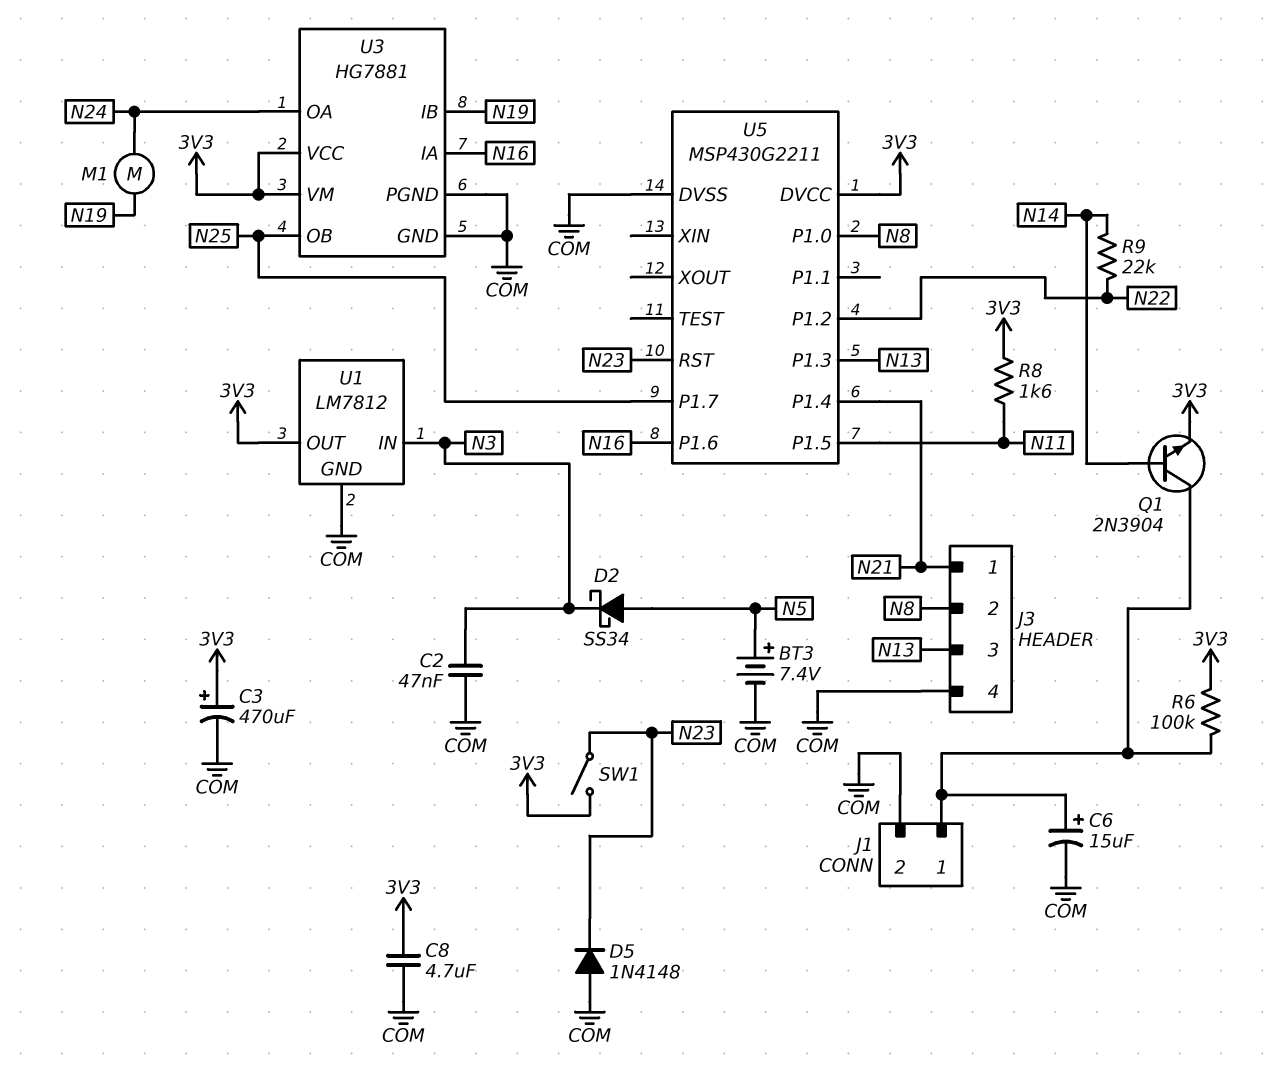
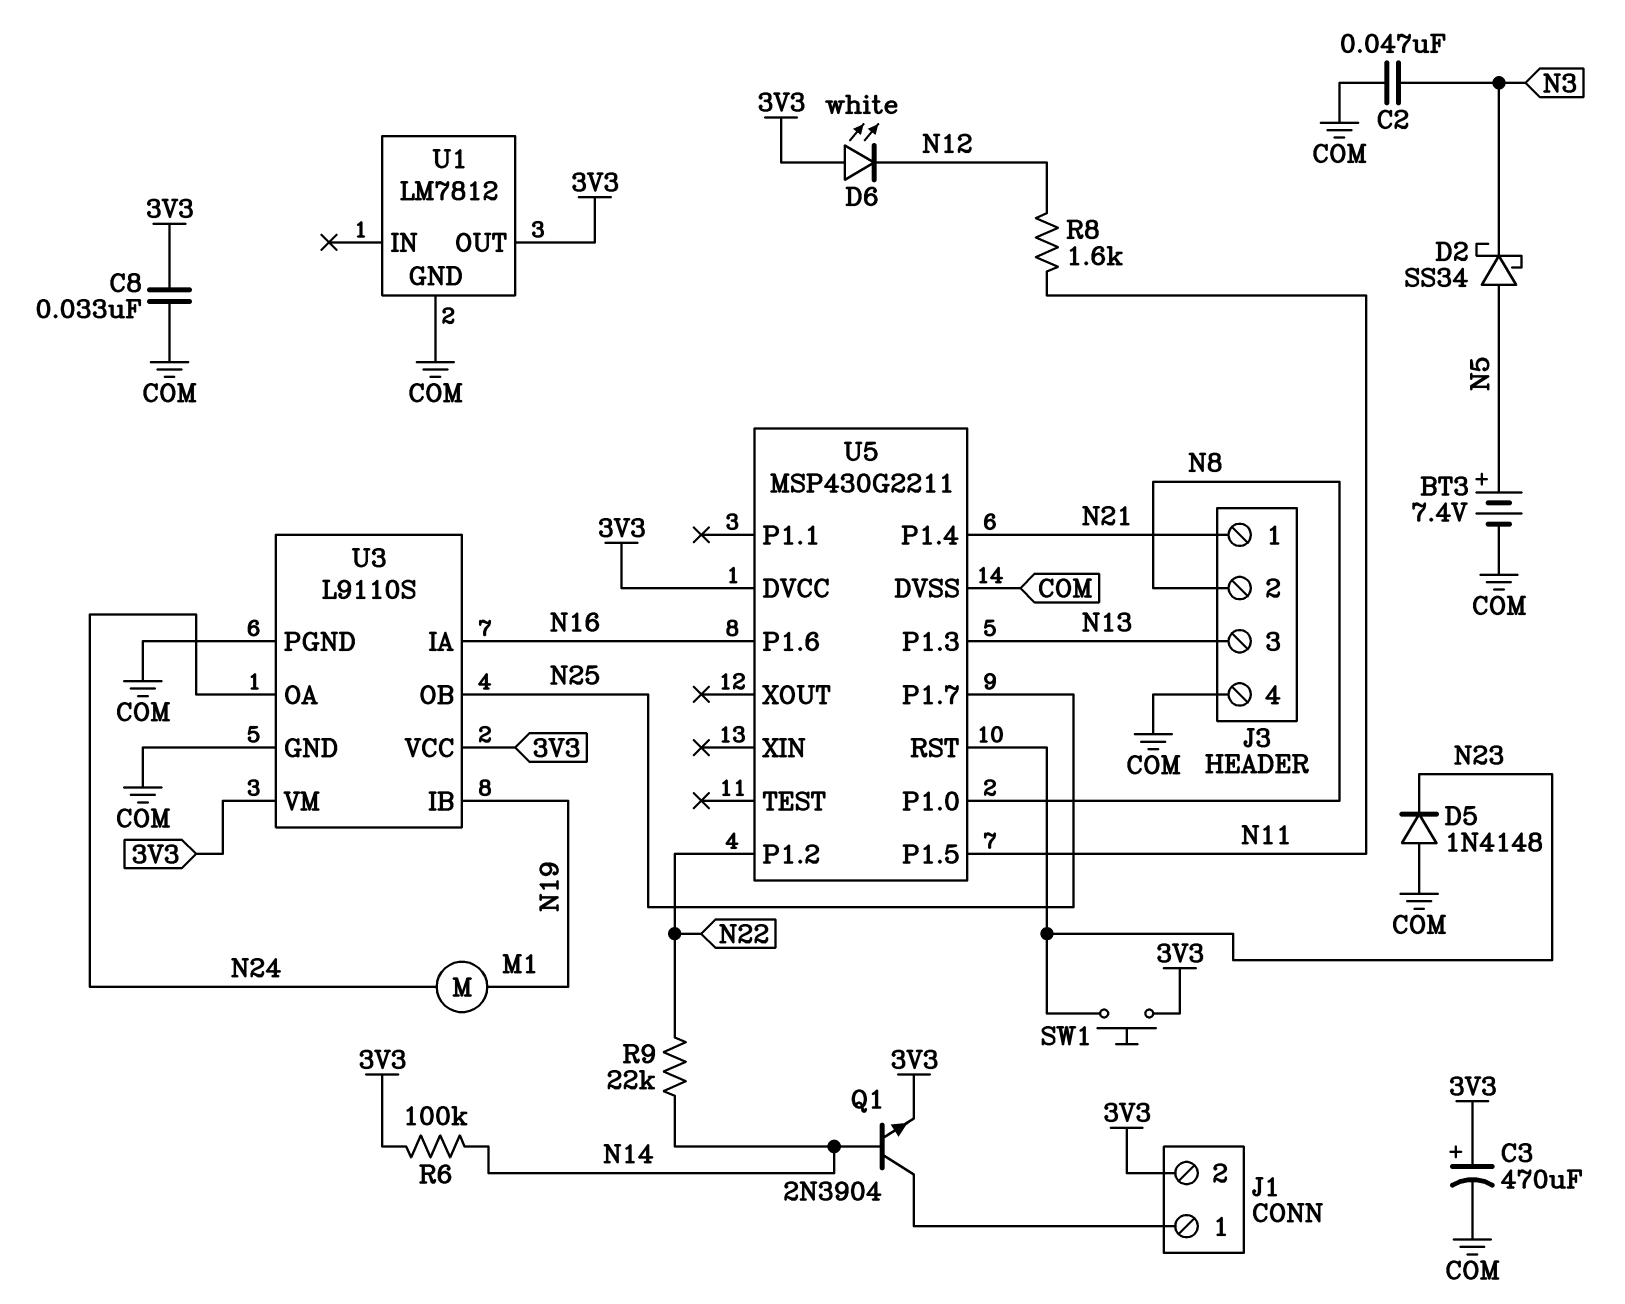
C6: 15uF (plus J1/1, minus COM) -> none
C8: 4.7uF (3V3, COM) -> 33nF (3V3, COM)
D6: none -> LED white (A 3V3, K N12)
J1 pin 2: COM -> 3V3
R6: 100k (3V3, J1/1) -> 100k (3V3, N14)
R8: 1.6k (3V3, N11) -> 1.6k (N11, N12)
SW1: switch (3V3, N23) -> button (3V3, N23)
U1 pin IN: N3 -> none
U3: HG7881 -> L9110S

